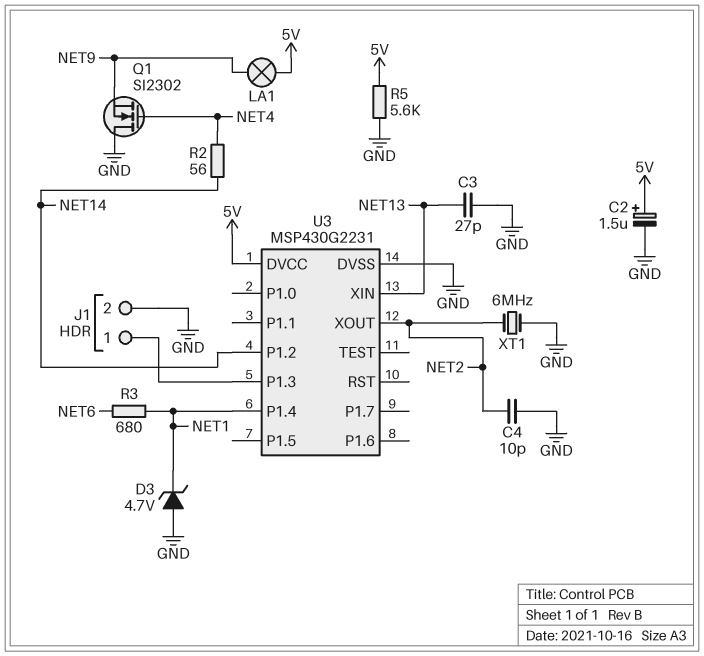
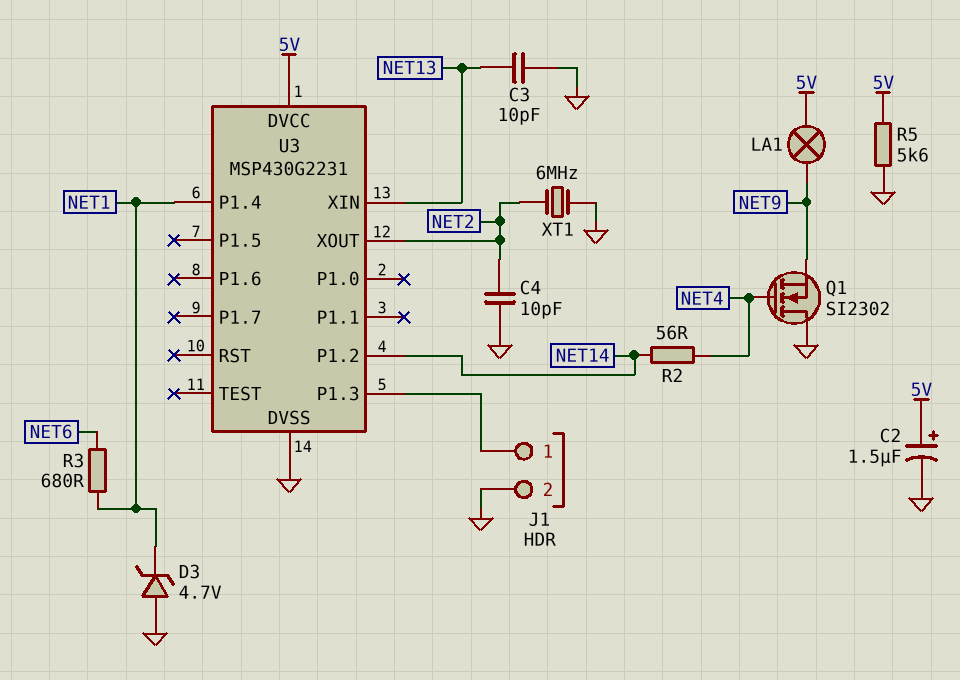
C3: 27pF (GND, NET13) -> 10pF (GND, NET13)

